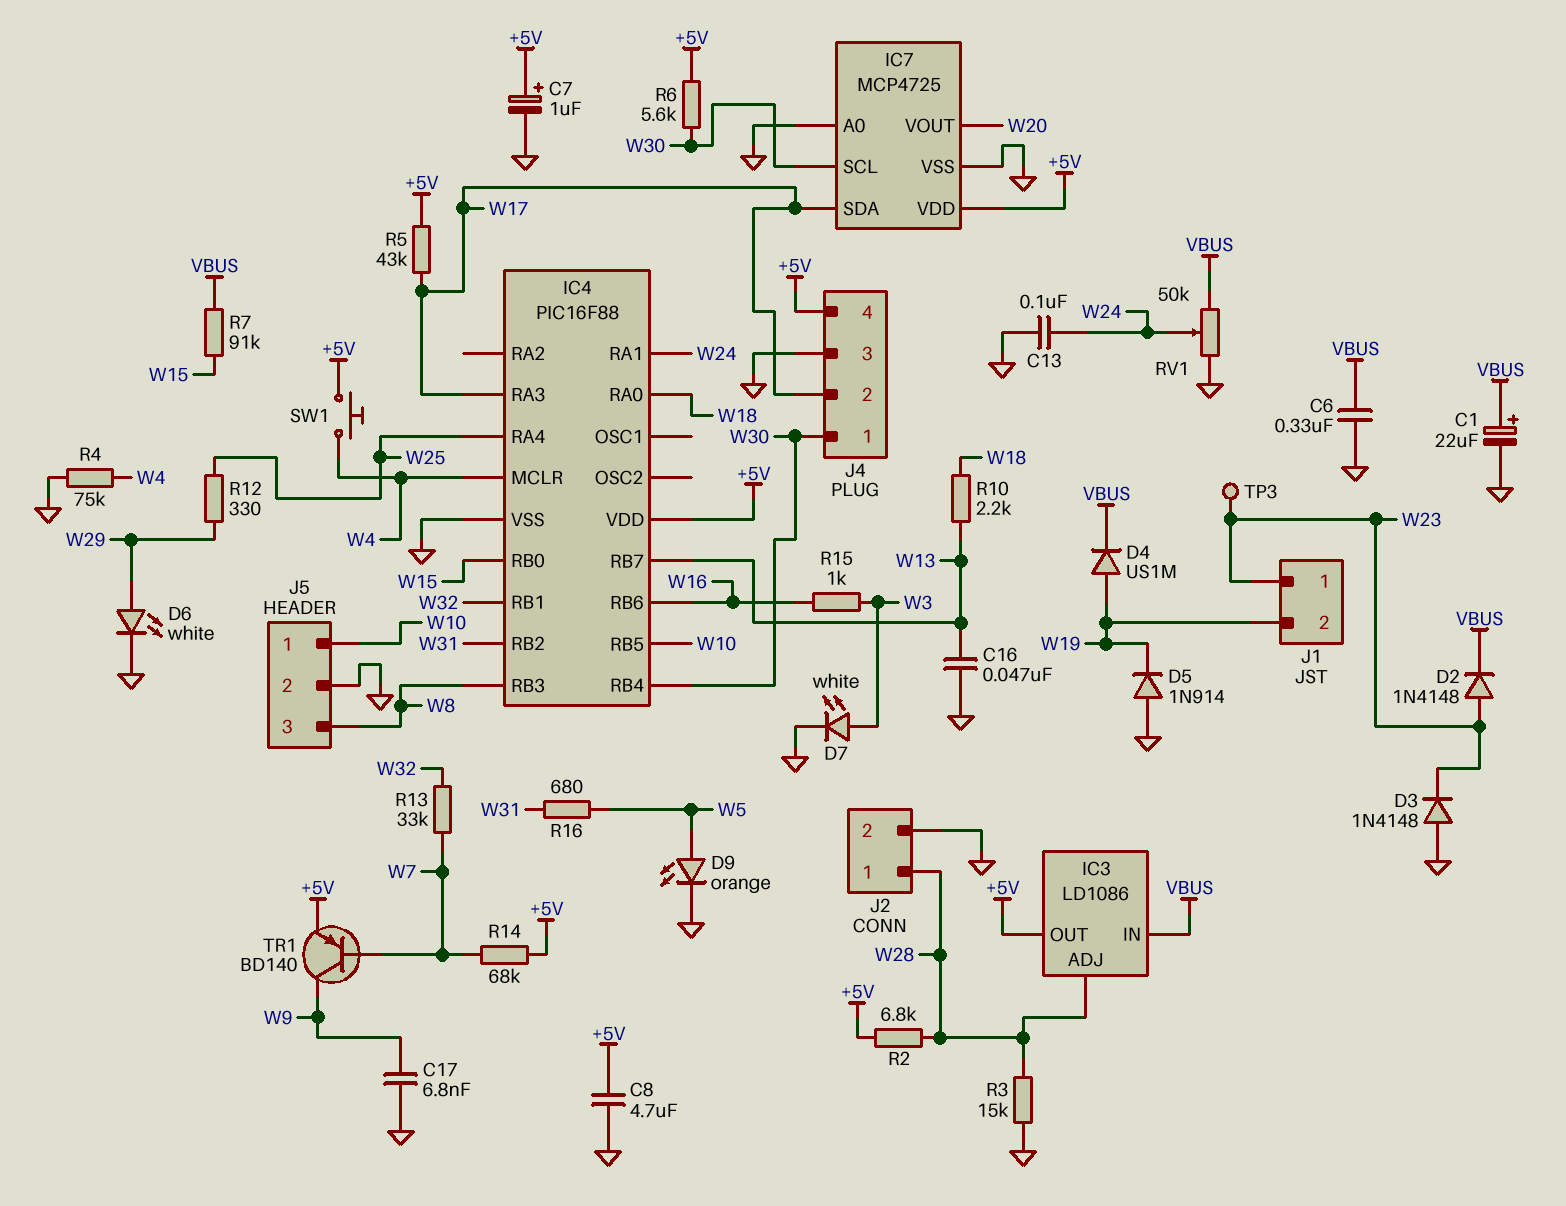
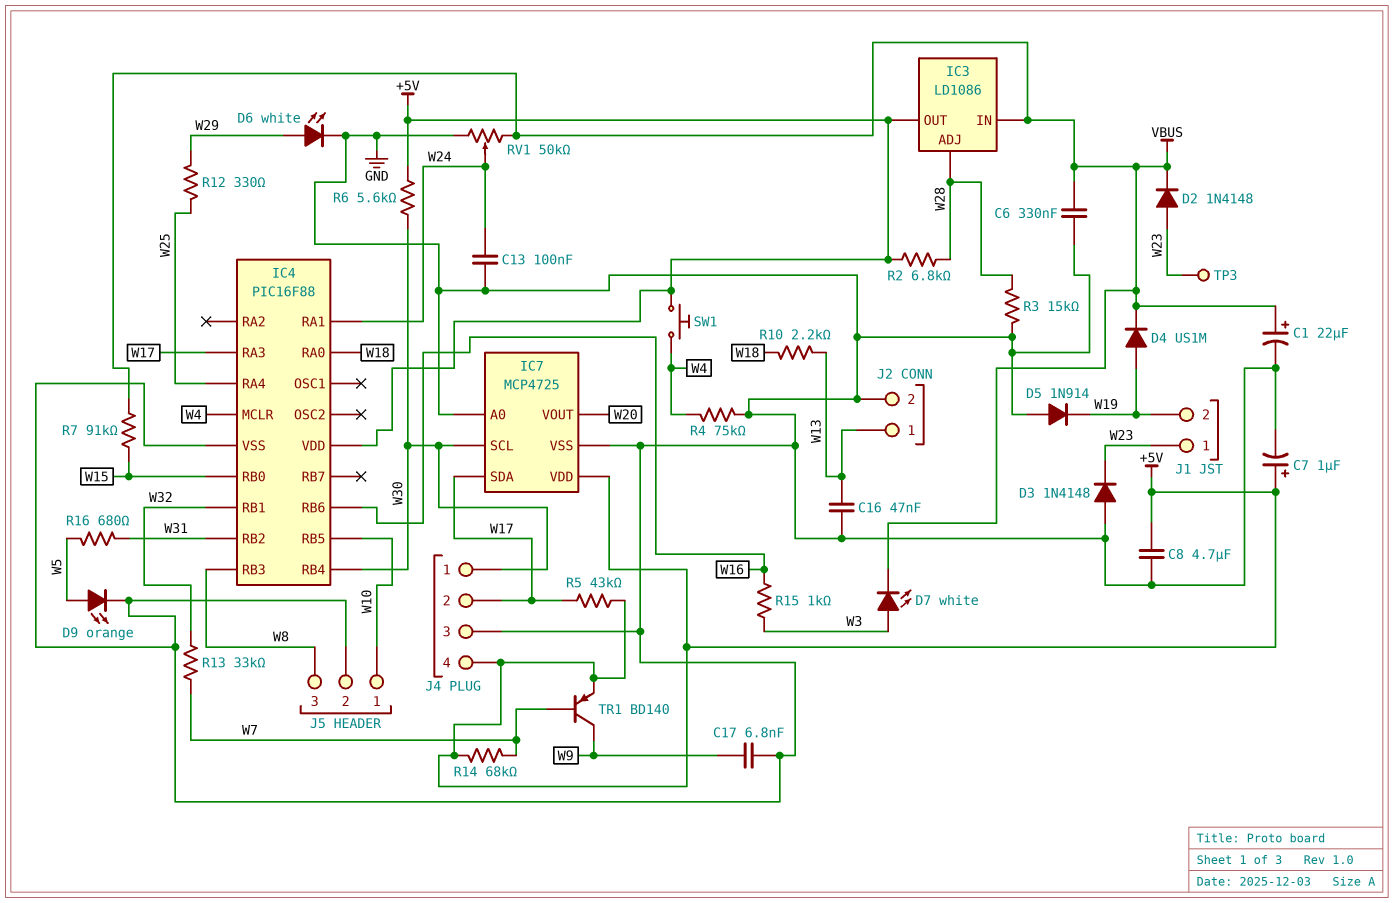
D7: LED white (A W3, K GND) -> LED white (A W3, K VBUS)
IC4 pin RB7: W13 -> none
J2 pin 1: W28 -> W13

